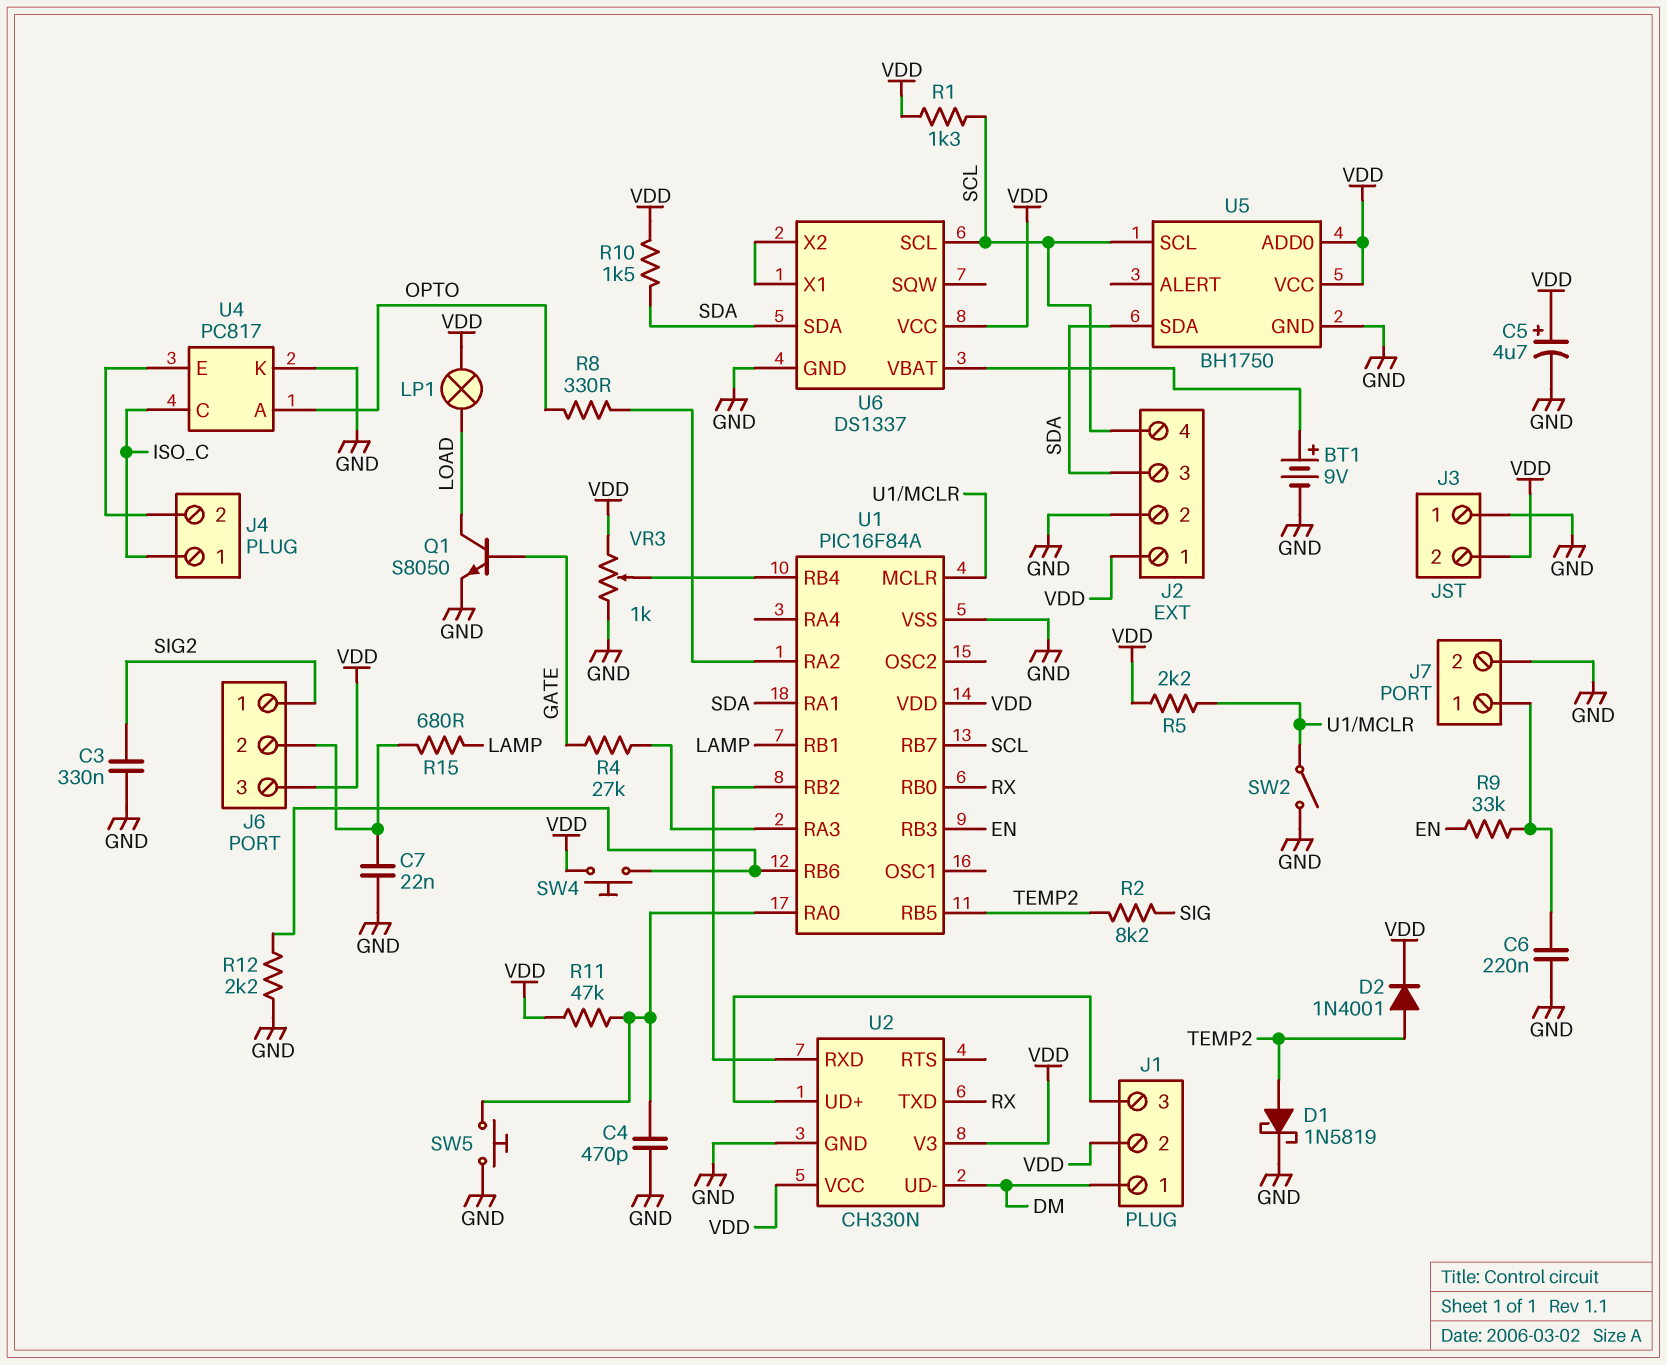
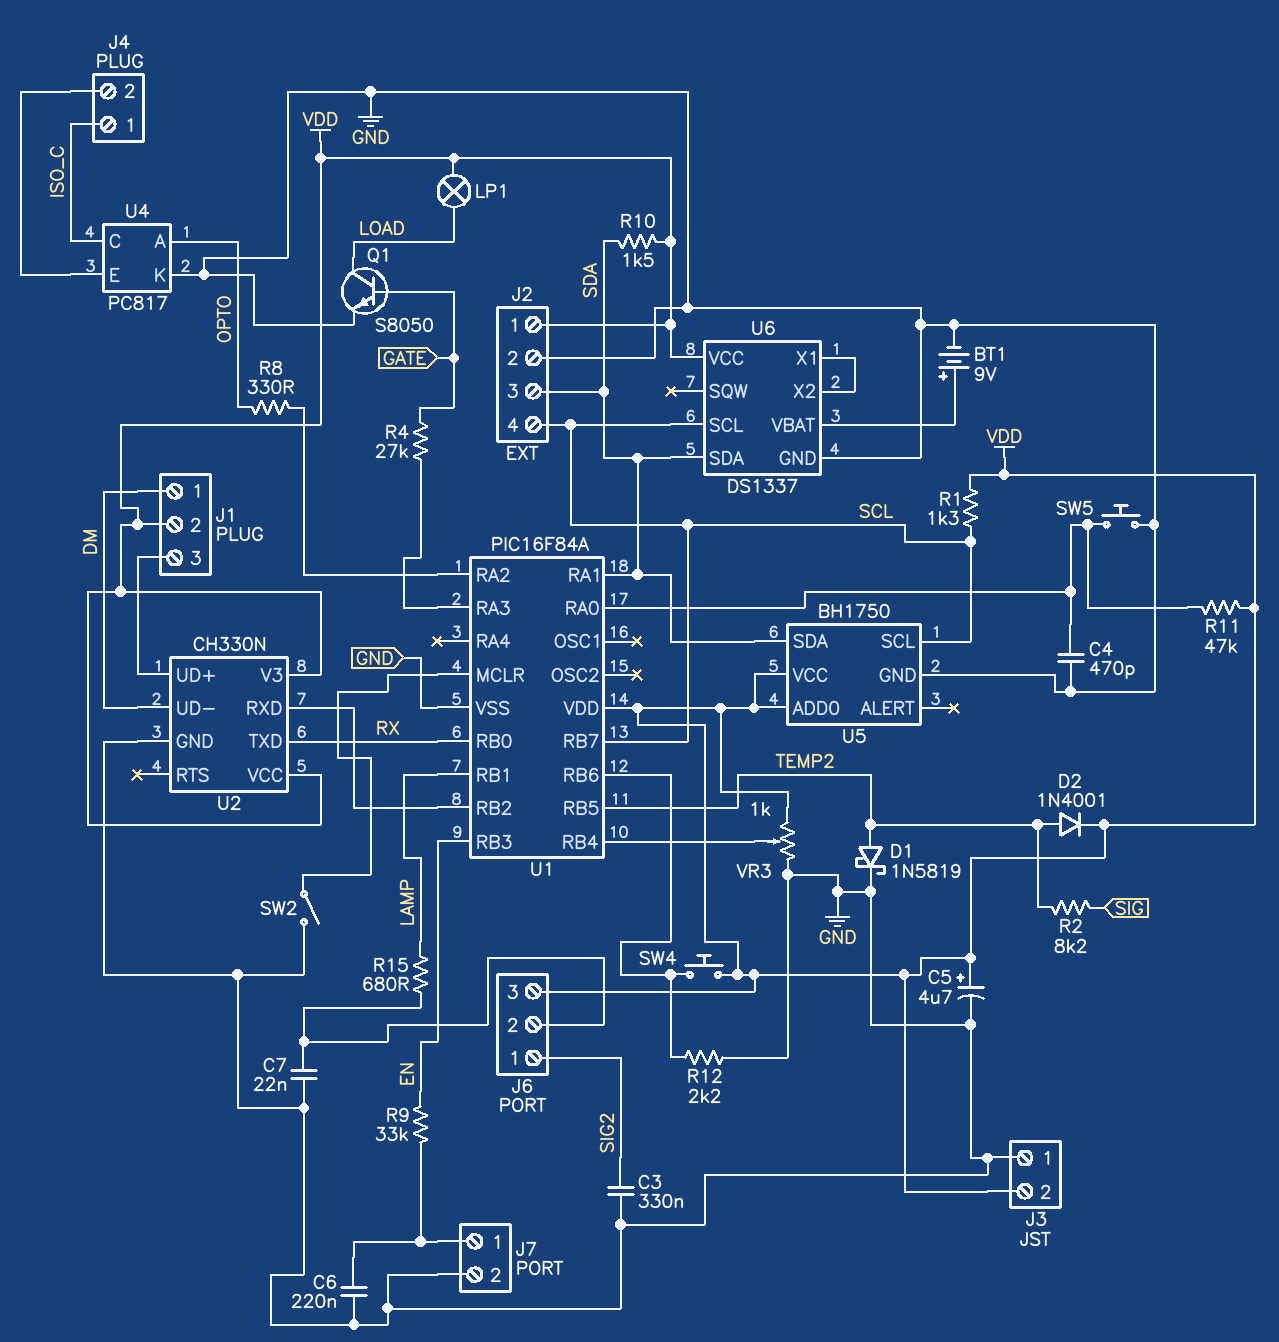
R5: 2.2k (U1/MCLR, VDD) -> none

